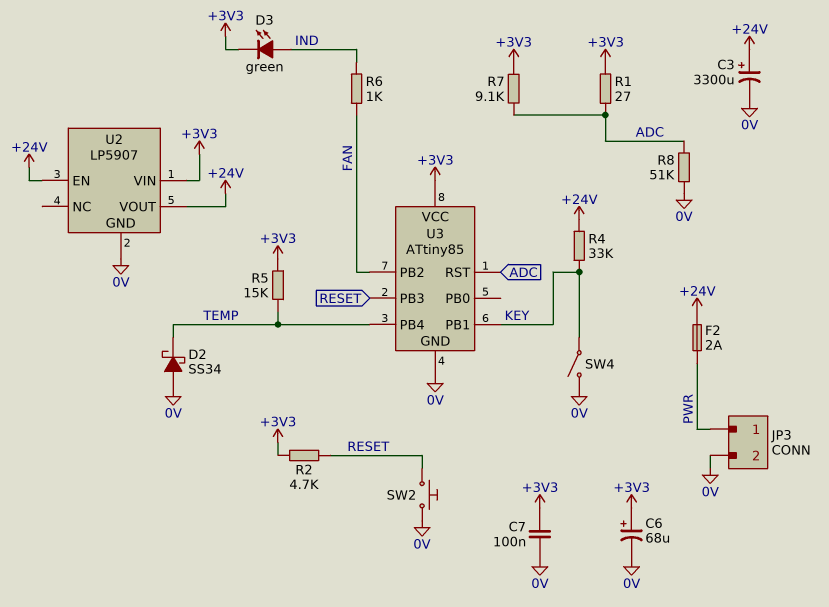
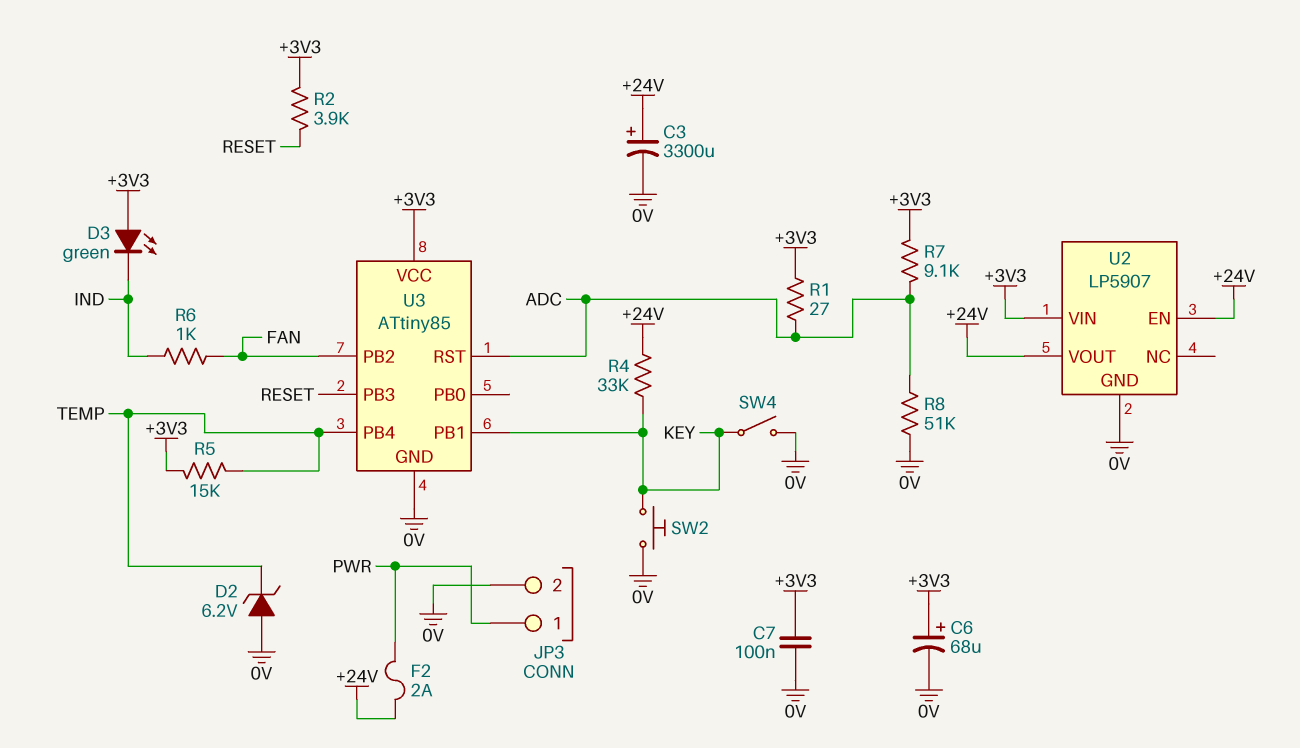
D2: schottky SS34 (A 0V, K TEMP) -> zener 6.2V (A 0V, K TEMP)
D3: LED green (A IND, K +3V3) -> LED green (A +3V3, K IND)
R2: 4.7k (+3V3, RESET) -> 3.9k (+3V3, RESET)
SW2: button (0V, RESET) -> button (0V, KEY)

